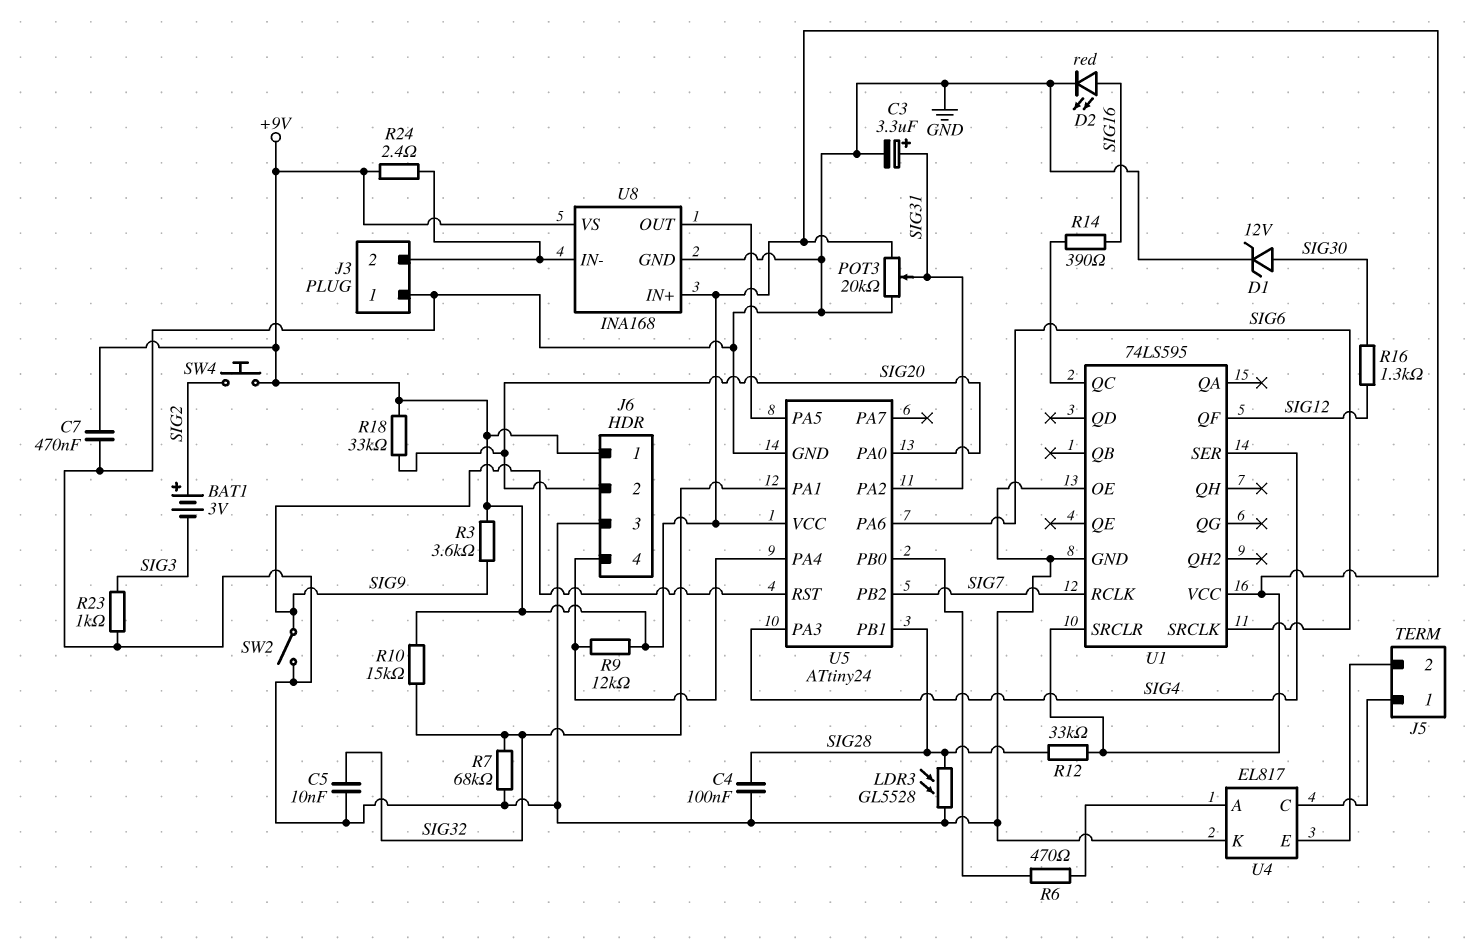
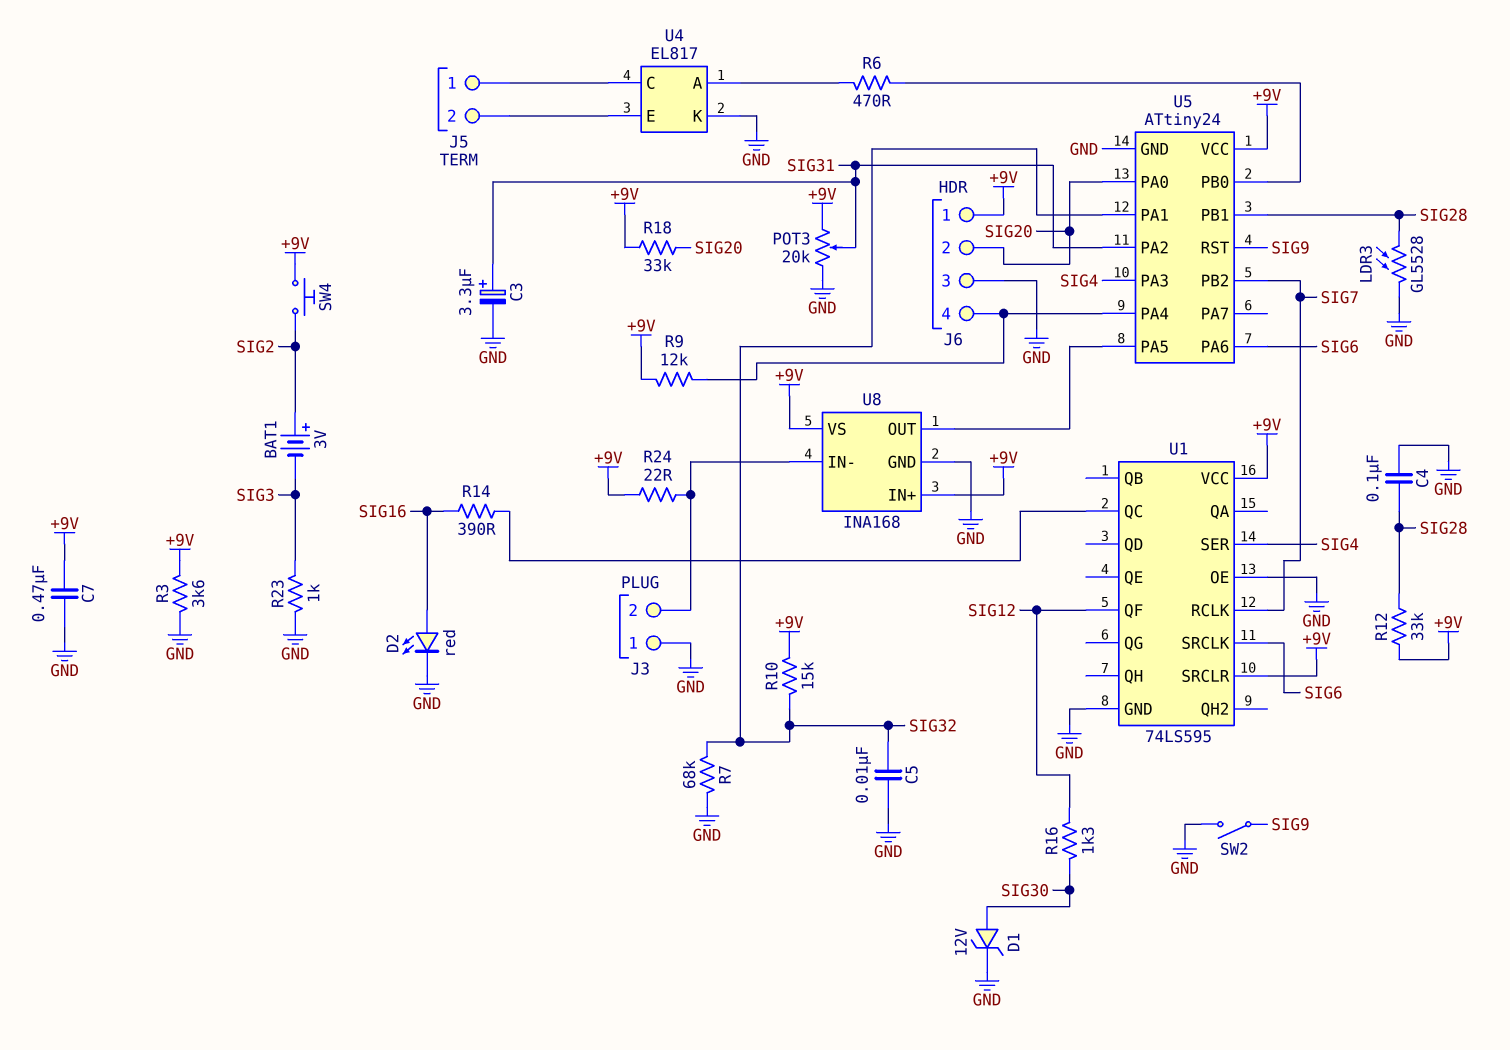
R3: 3.6k (+9V, SIG9) -> 3.6k (+9V, GND)
R24: 2.4 (+9V, J3/2) -> 22 (+9V, J3/2)

